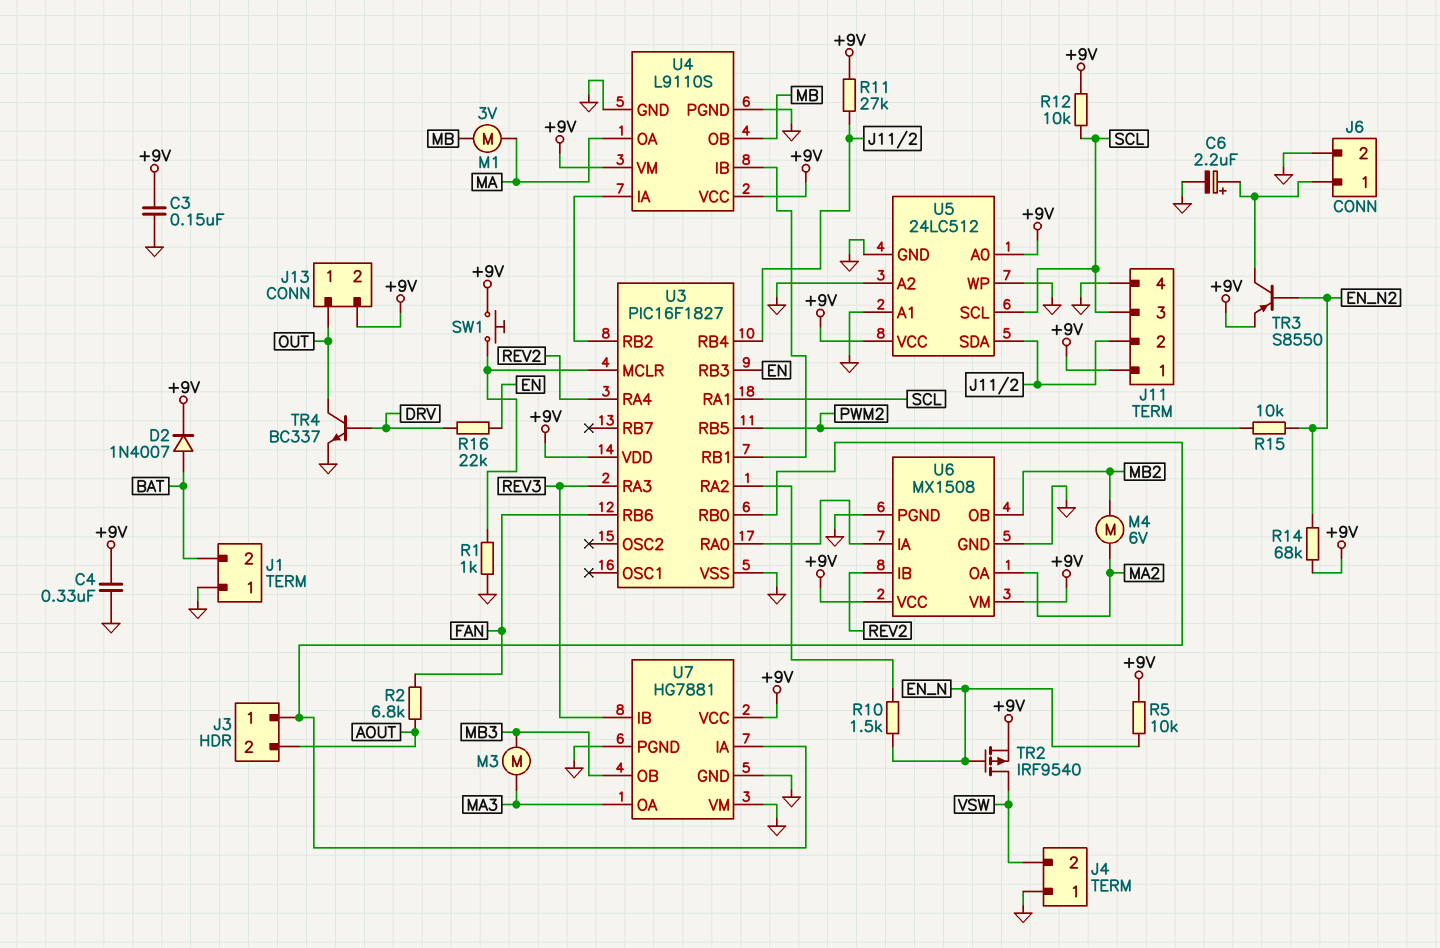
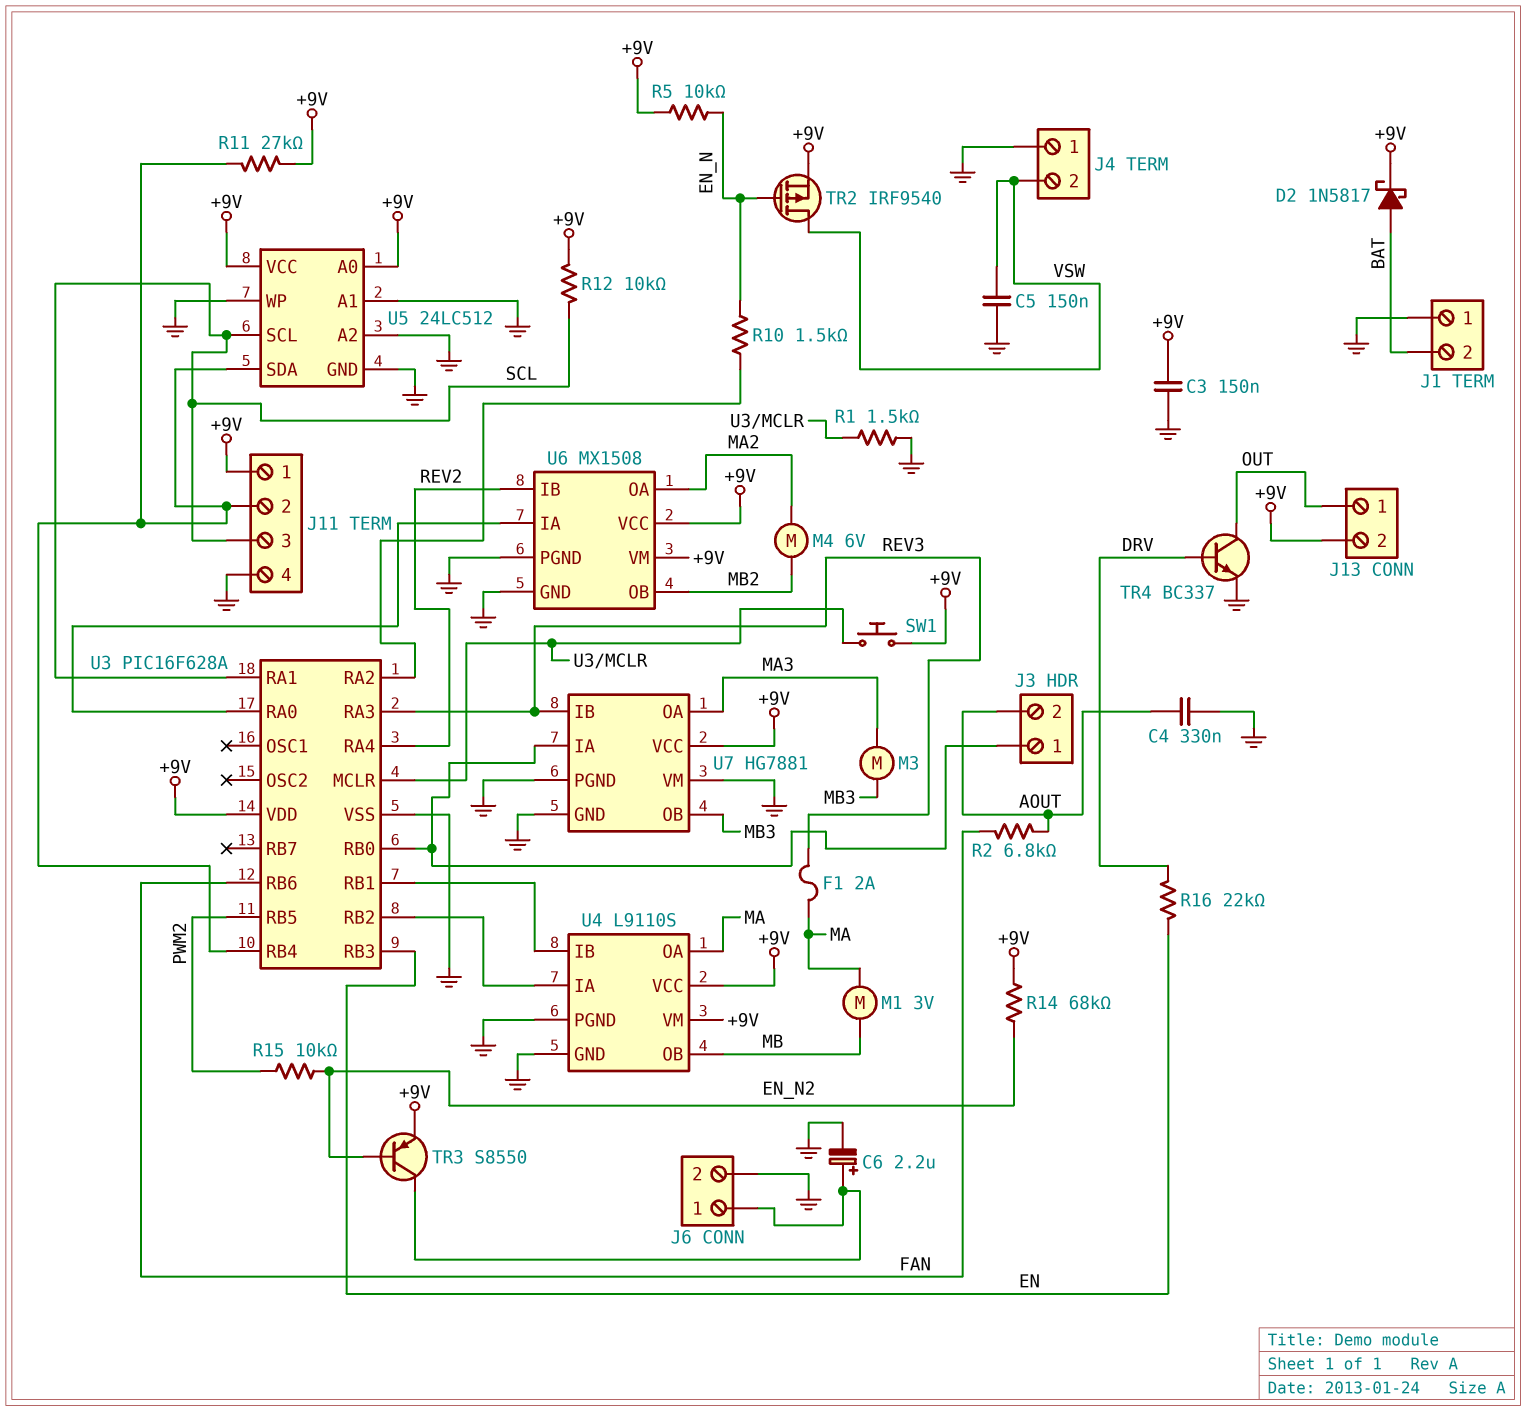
C4: 330nF (+9V, GND) -> 330nF (AOUT, GND)
C5: none -> 150nF (GND, VSW)
D2: diode 1N4007 (A BAT, K +9V) -> schottky 1N5817 (A BAT, K +9V)
F1: none -> 2A (MA, REV3)
R1: 1k (GND, U3/MCLR) -> 1.5k (GND, U3/MCLR)
U3: PIC16F1827 -> PIC16F628A

